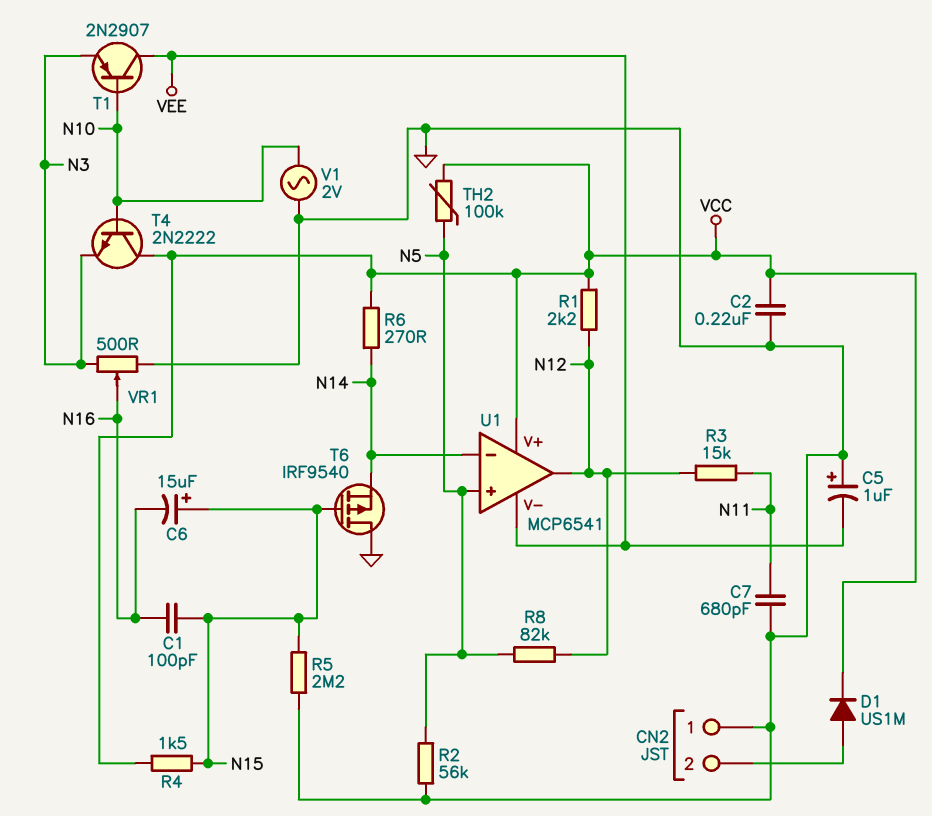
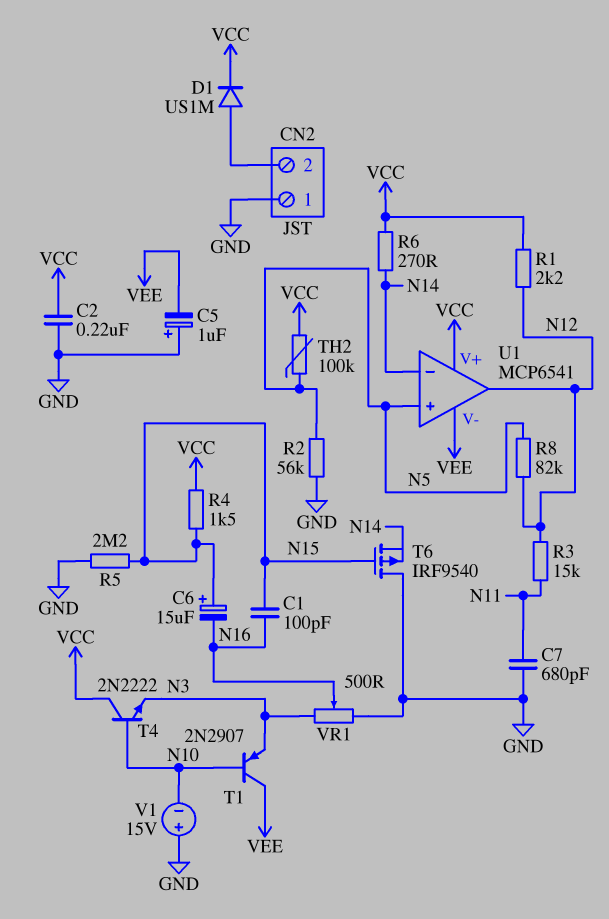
V1: AC 2V (GND, N10) -> 15V (plus GND, minus N10)

